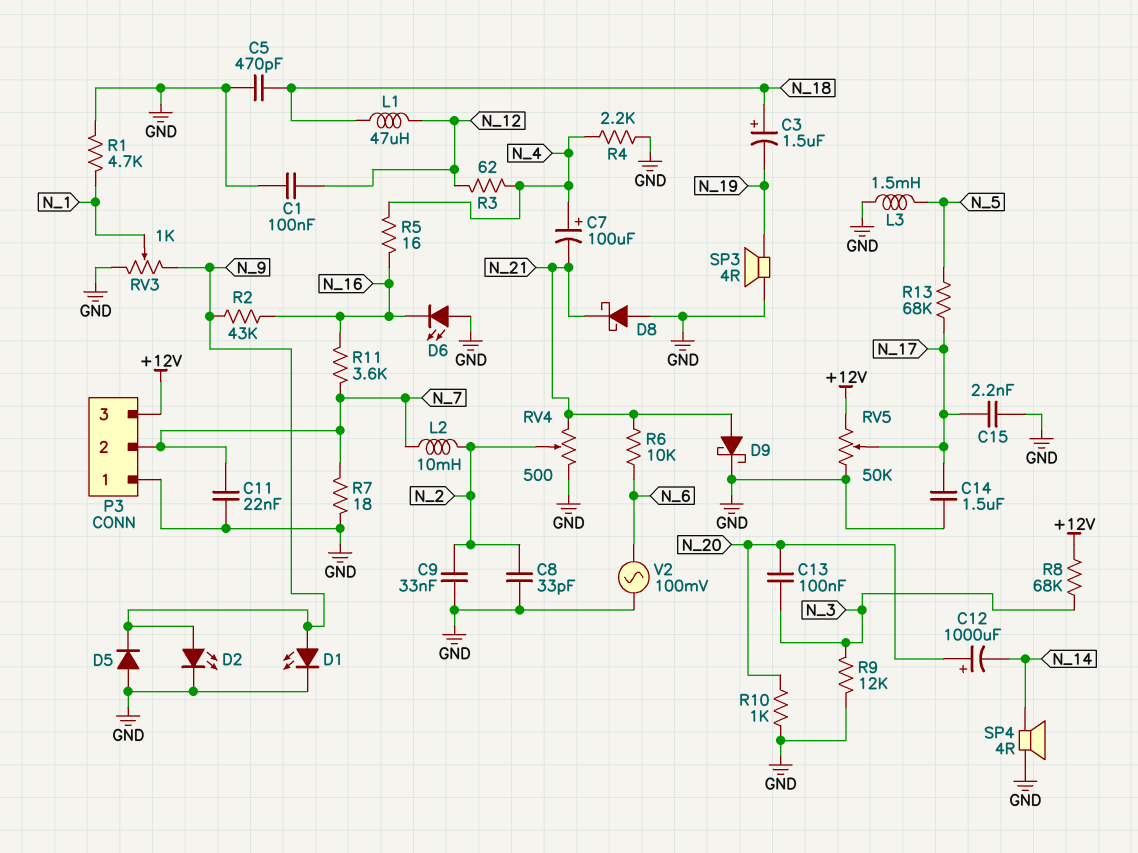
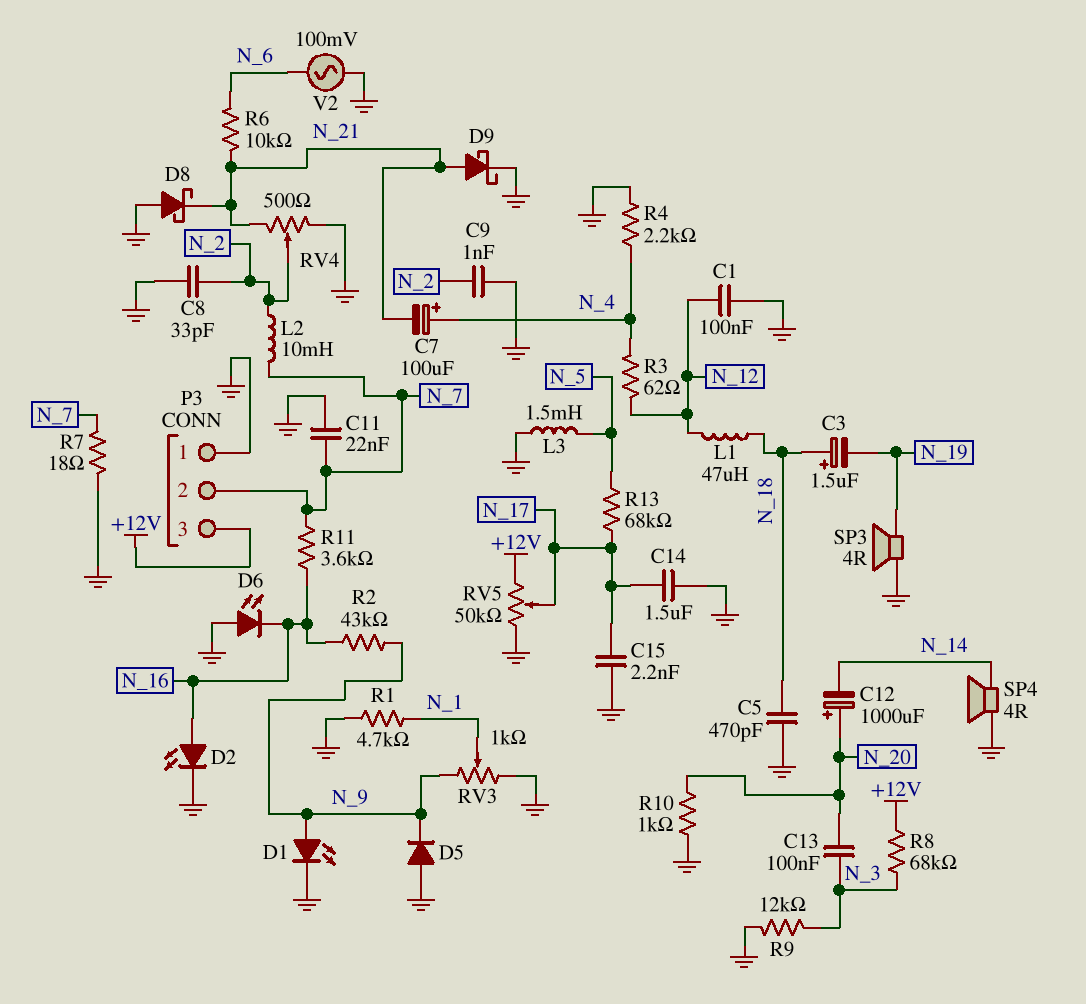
C9: 33nF (GND, N_2) -> 1nF (GND, N_2)
D2: LED (A N_9, K GND) -> LED (A N_16, K GND)
R5: 16 (N_4, N_16) -> none

